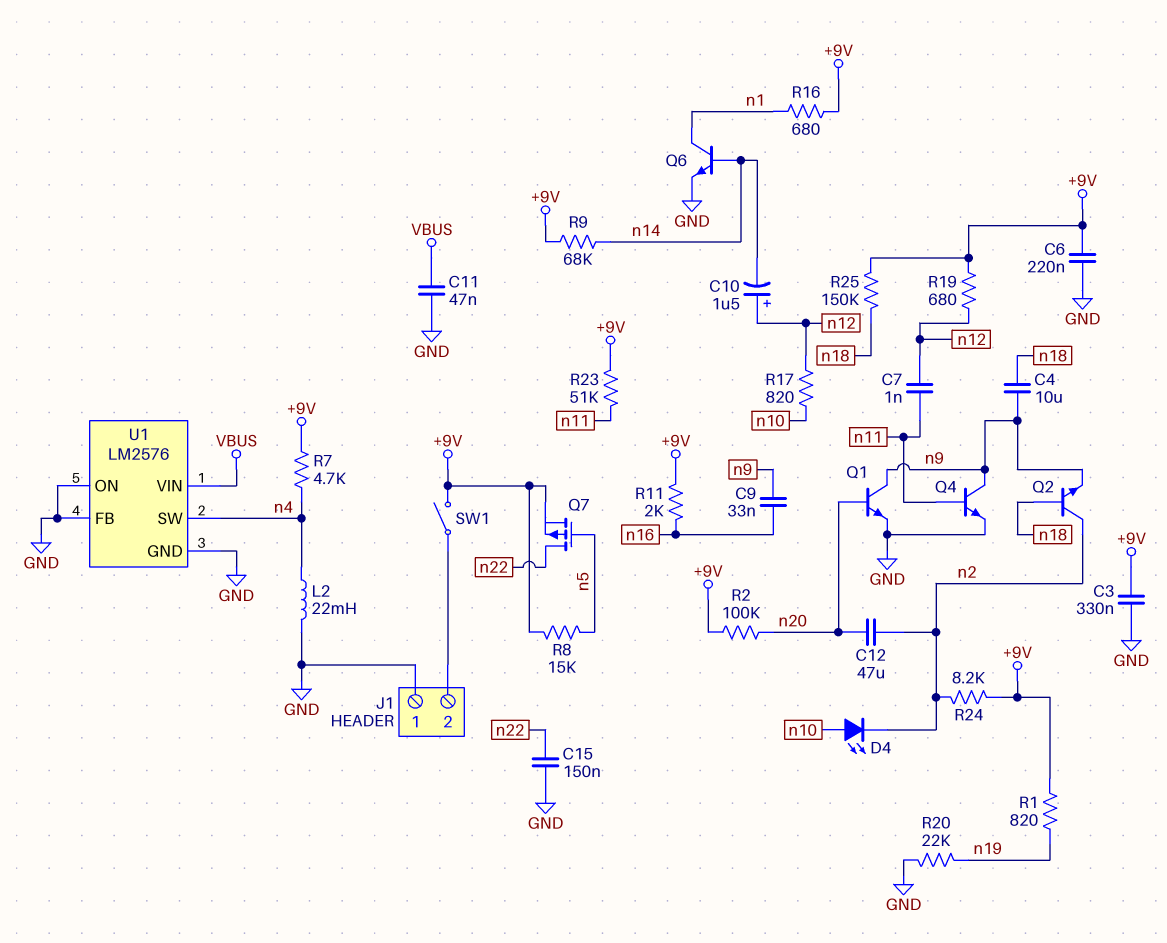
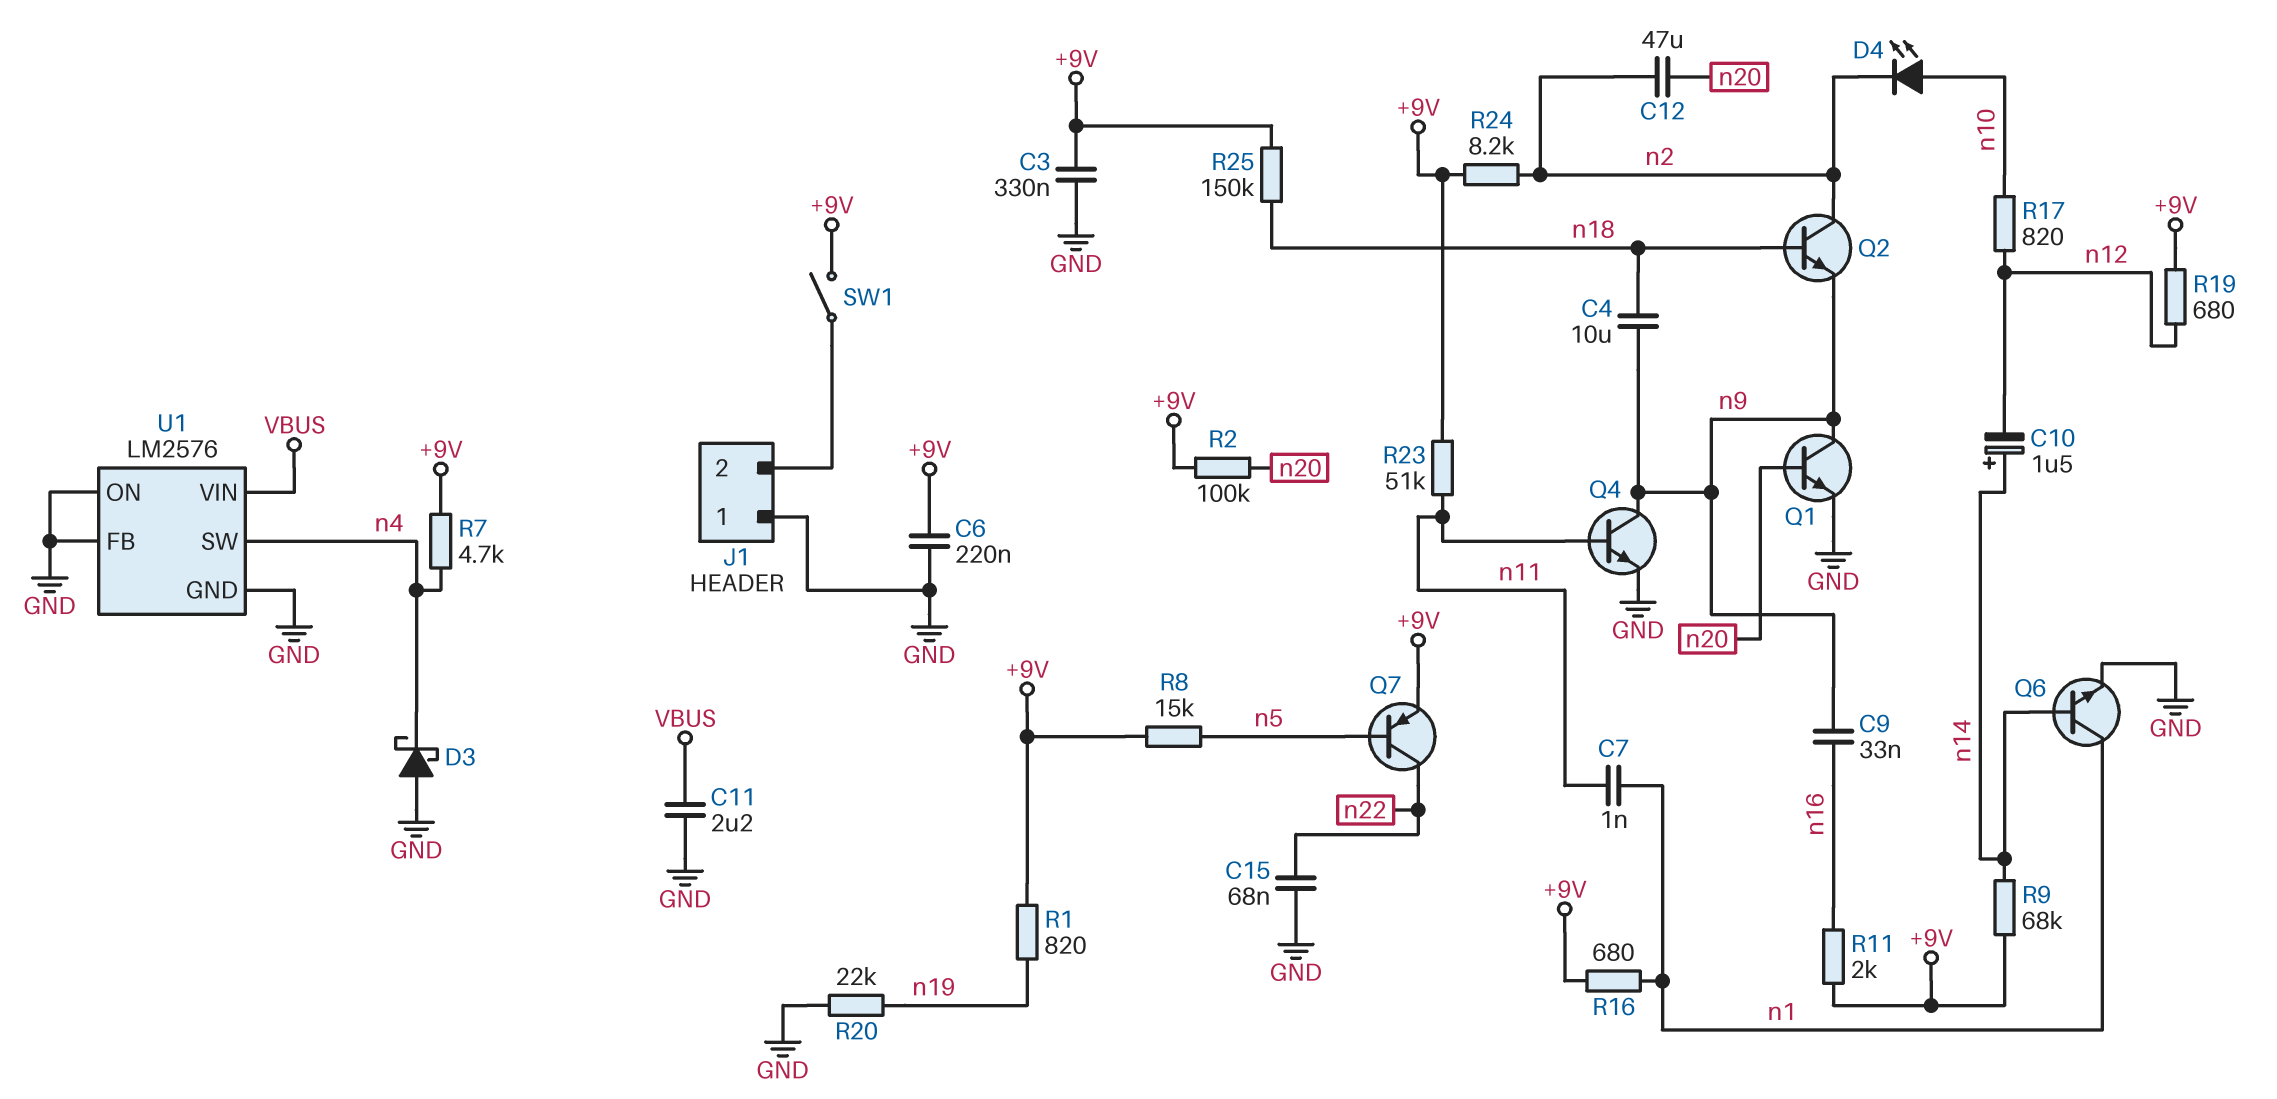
C7: 1nF (n11, n12) -> 1nF (n1, n11)
C10: 1.5uF (plus n12, minus n14) -> 1.5uF (plus n14, minus n12)
C11: 47nF (GND, VBUS) -> 2.2uF (GND, VBUS)
C15: 150nF (GND, n22) -> 68nF (GND, n22)
D3: none -> schottky (A GND, K n4)
L2: 22mH (GND, n4) -> none
Q7: PMOS (G n5, D n22, S +9V) -> PNP (B n5, C n22, E +9V)

